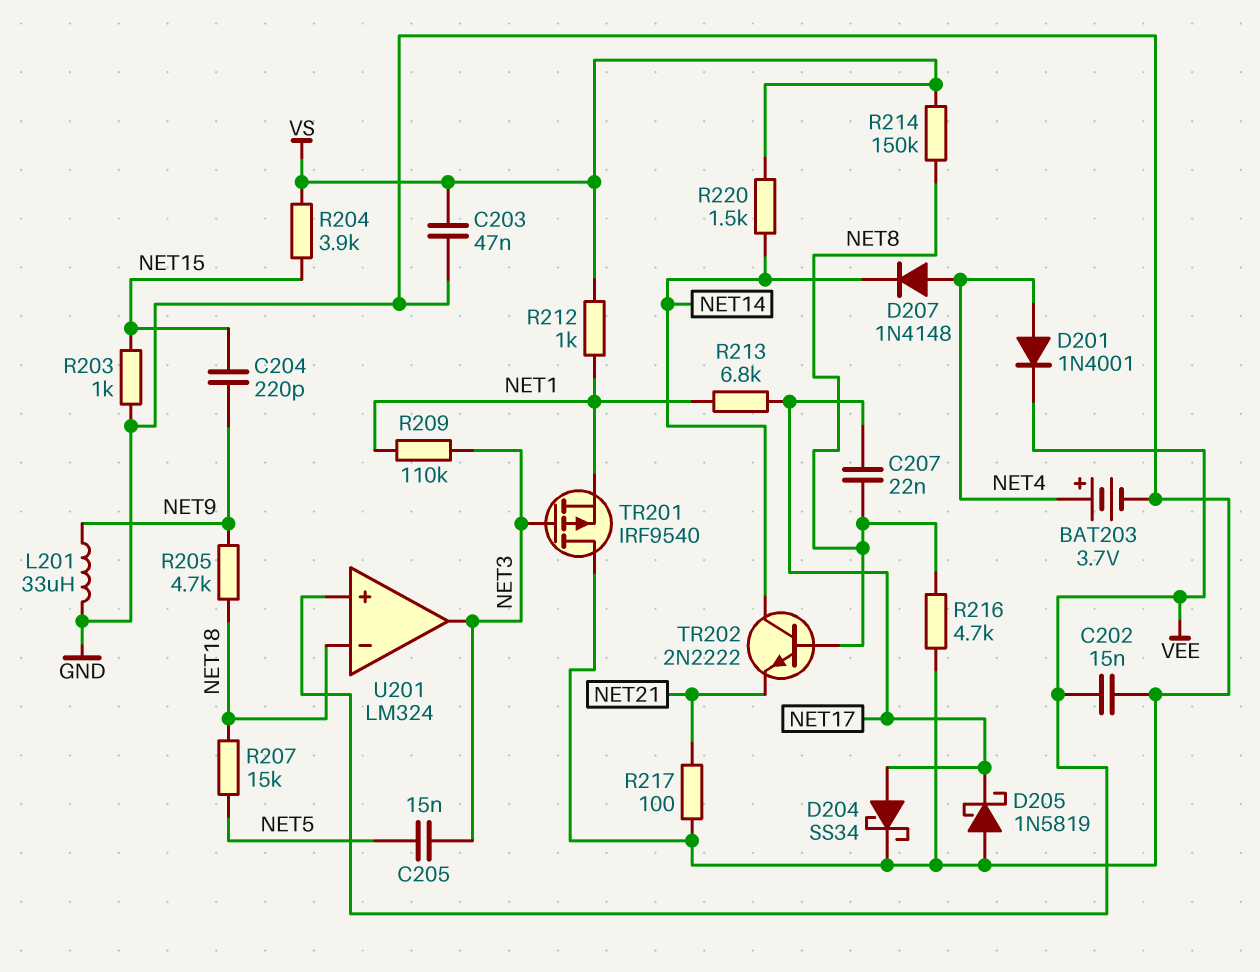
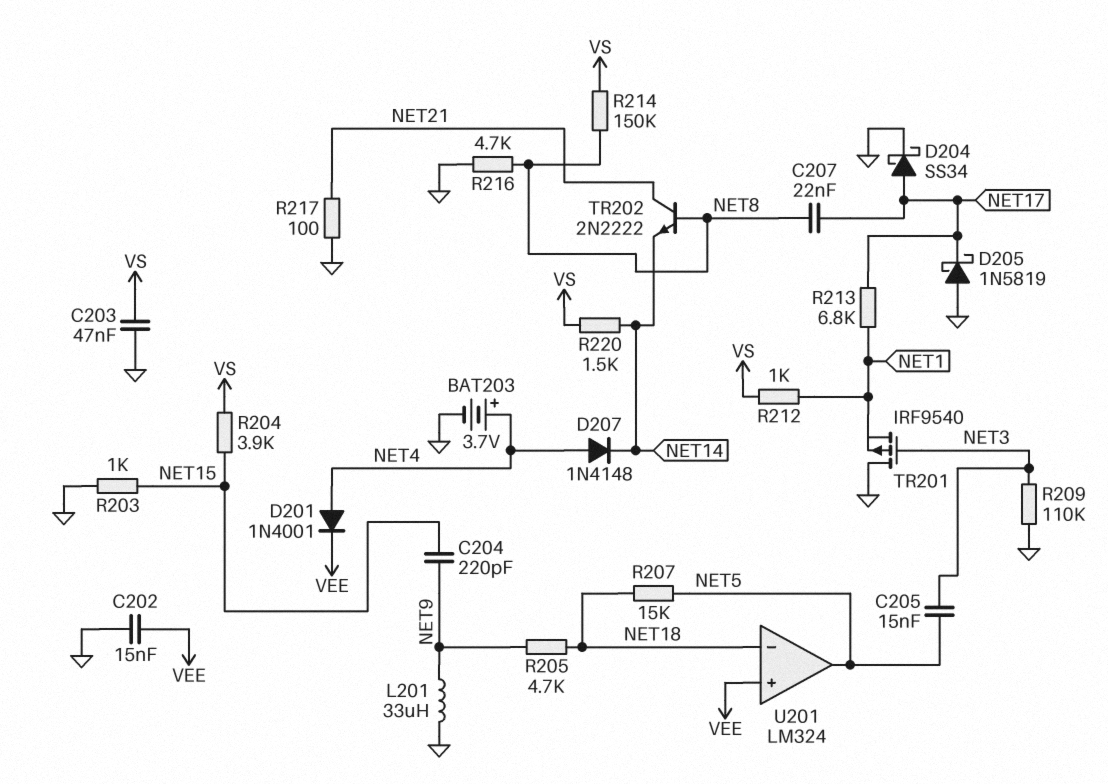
R209: 110k (NET1, NET3) -> 110k (GND, NET3)
TR202: NPN 2N2222 (B NET8, C NET14, E NET21) -> NPN 2N2222 (B NET8, C NET21, E NET14)
U201 pin out: NET3 -> NET5

